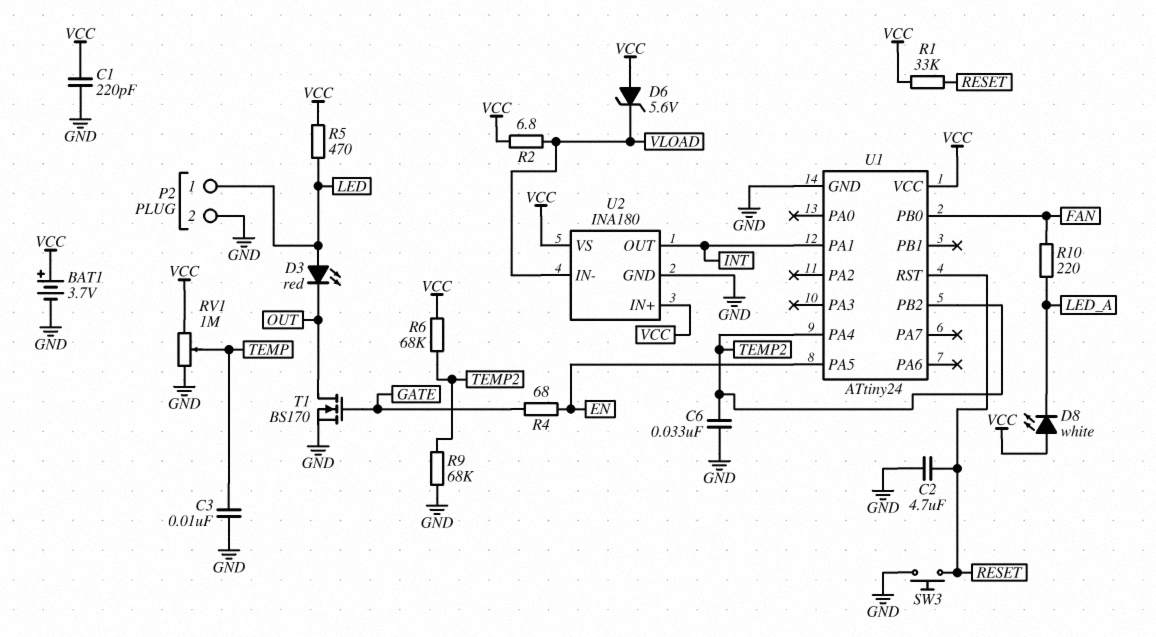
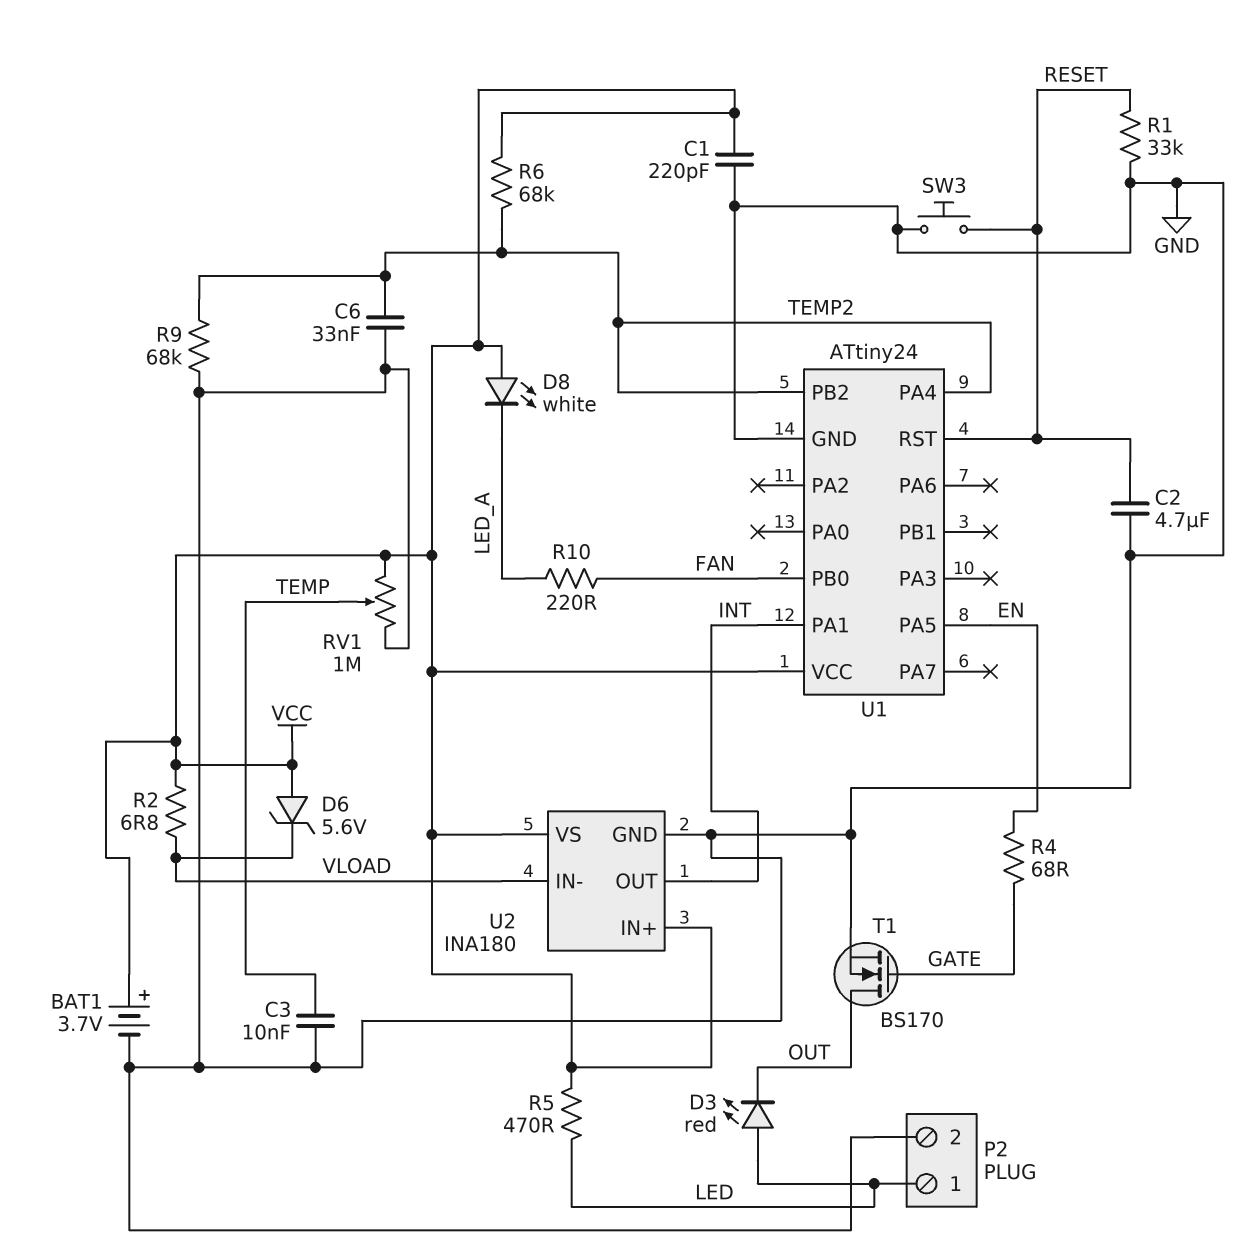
R1: 33k (RESET, VCC) -> 33k (GND, RESET)

